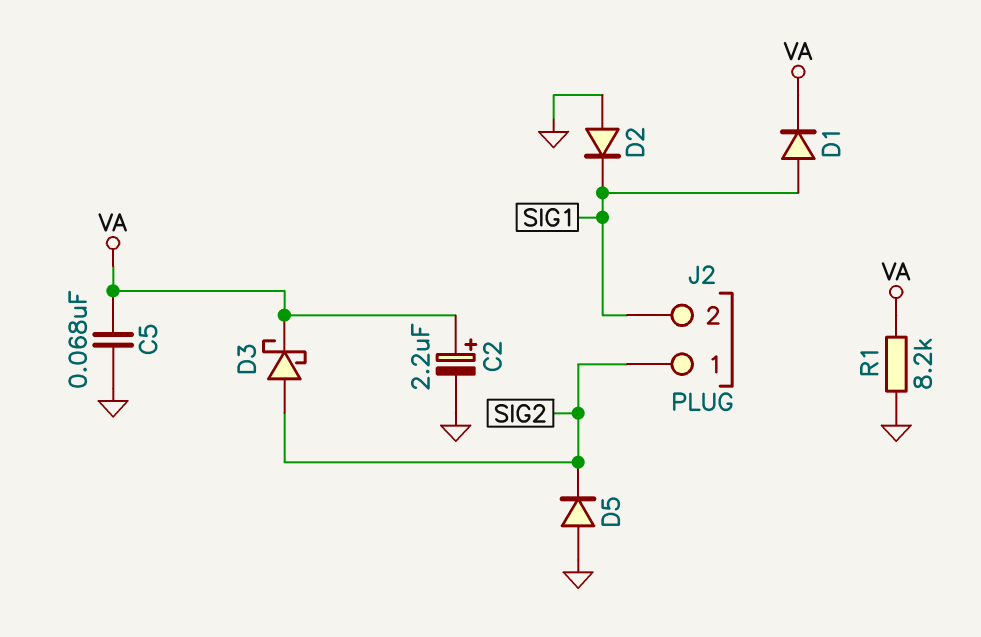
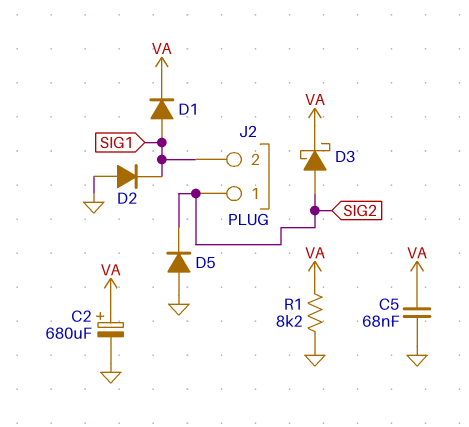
C2: 2.2uF (plus VA, minus GND) -> 680uF (plus VA, minus GND)

